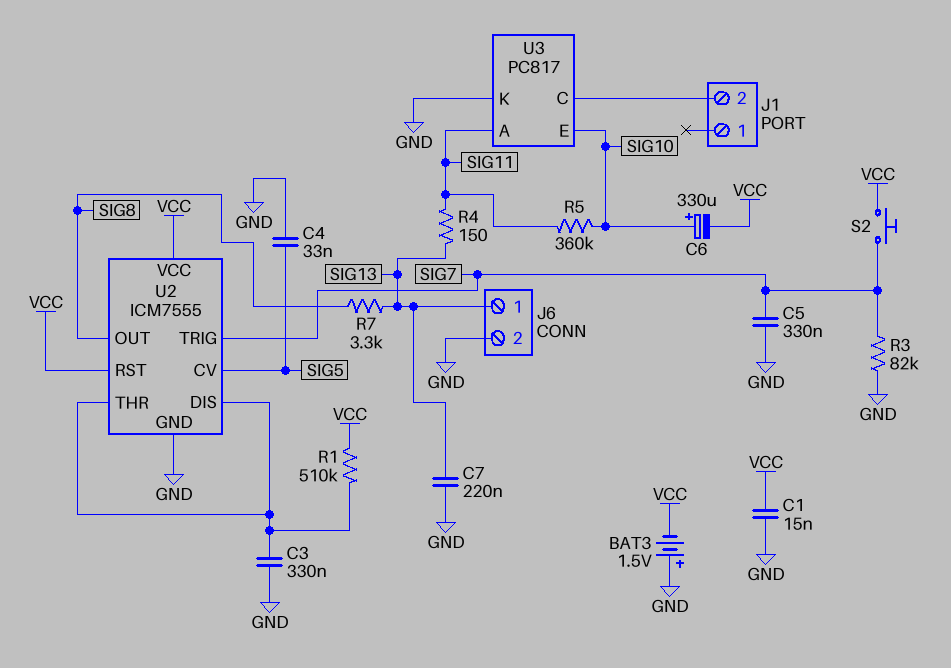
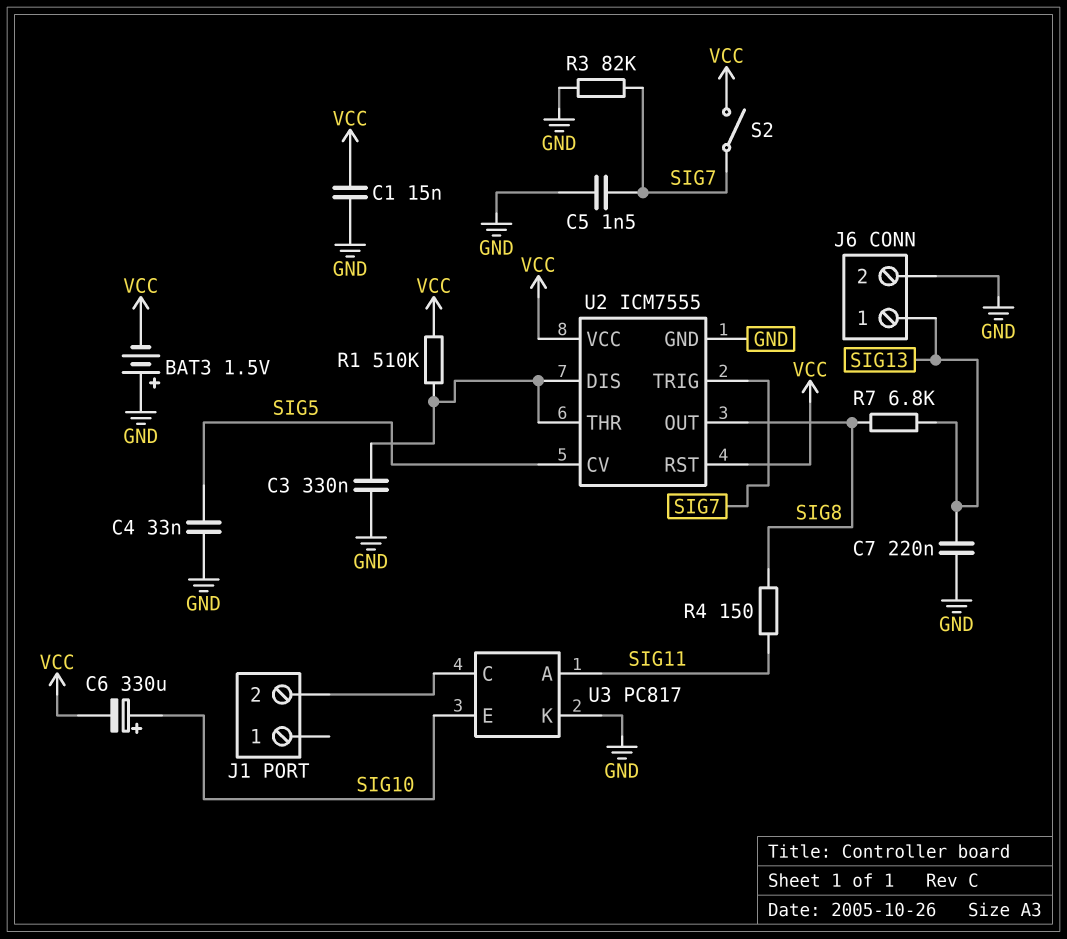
C5: 330nF (GND, SIG7) -> 1.5nF (GND, SIG7)
R4: 150 (SIG11, SIG13) -> 150 (SIG8, SIG11)
R5: 360k (SIG10, SIG11) -> none
R7: 3.3k (SIG8, SIG13) -> 6.8k (SIG8, SIG13)
S2: button (SIG7, VCC) -> switch (SIG7, VCC)

